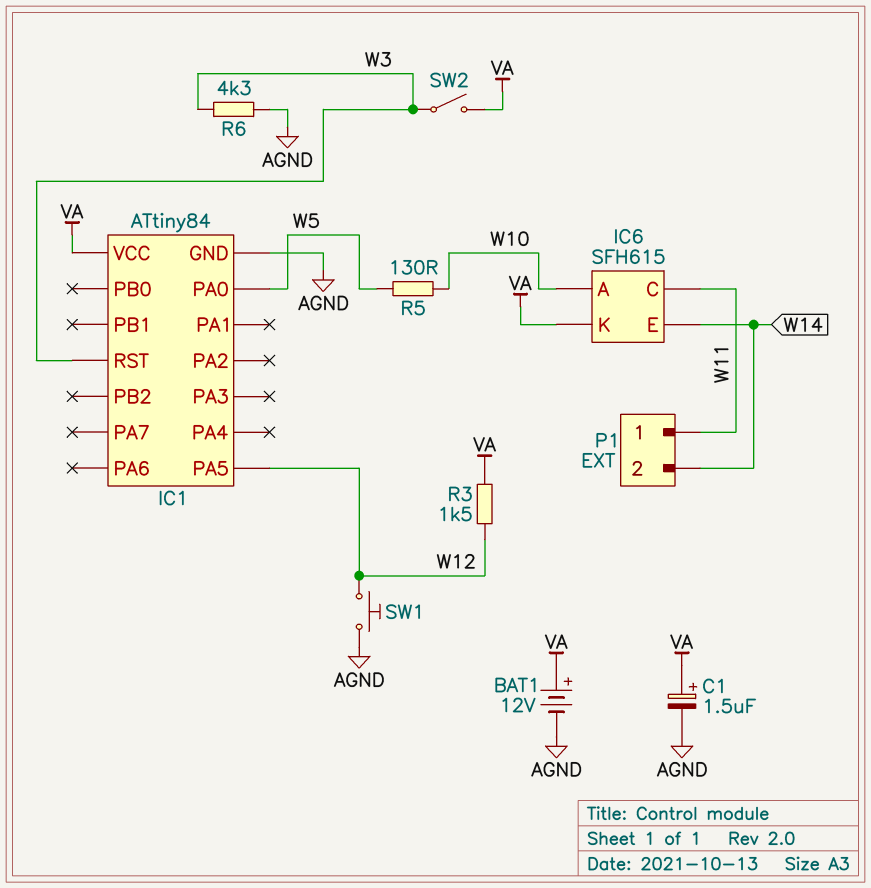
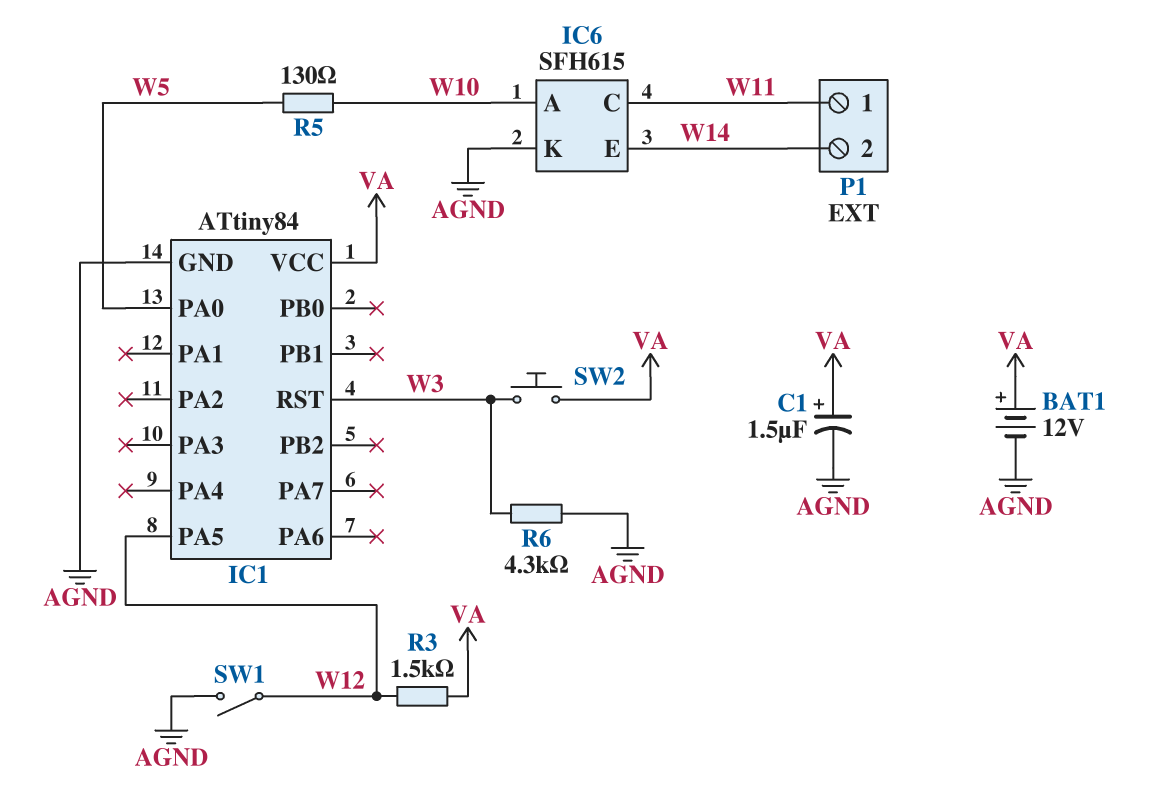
IC6 pin K: VA -> AGND
SW1: button (AGND, W12) -> switch (AGND, W12)
SW2: switch (VA, W3) -> button (VA, W3)

